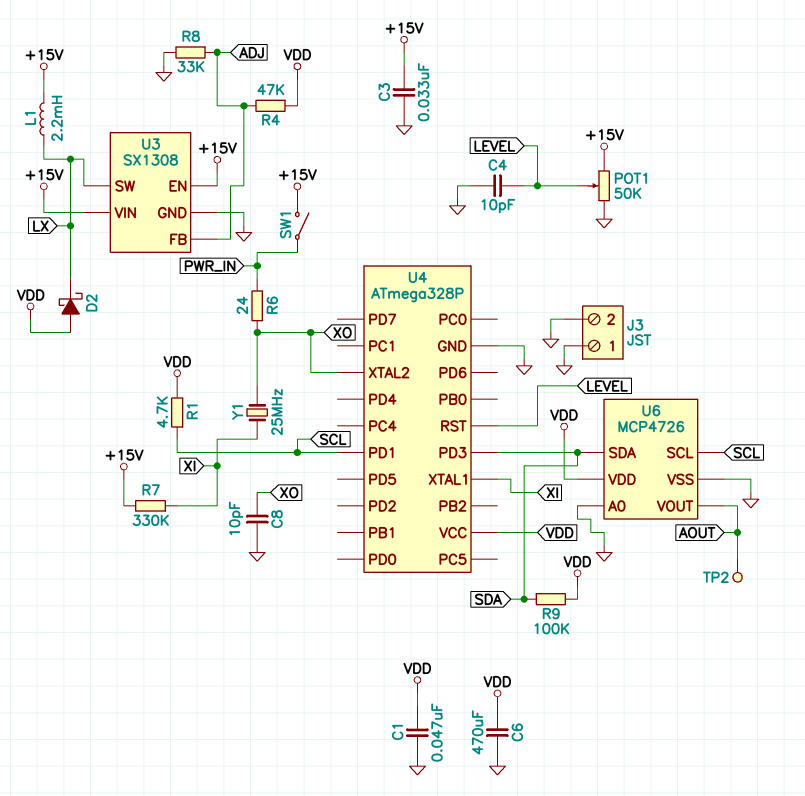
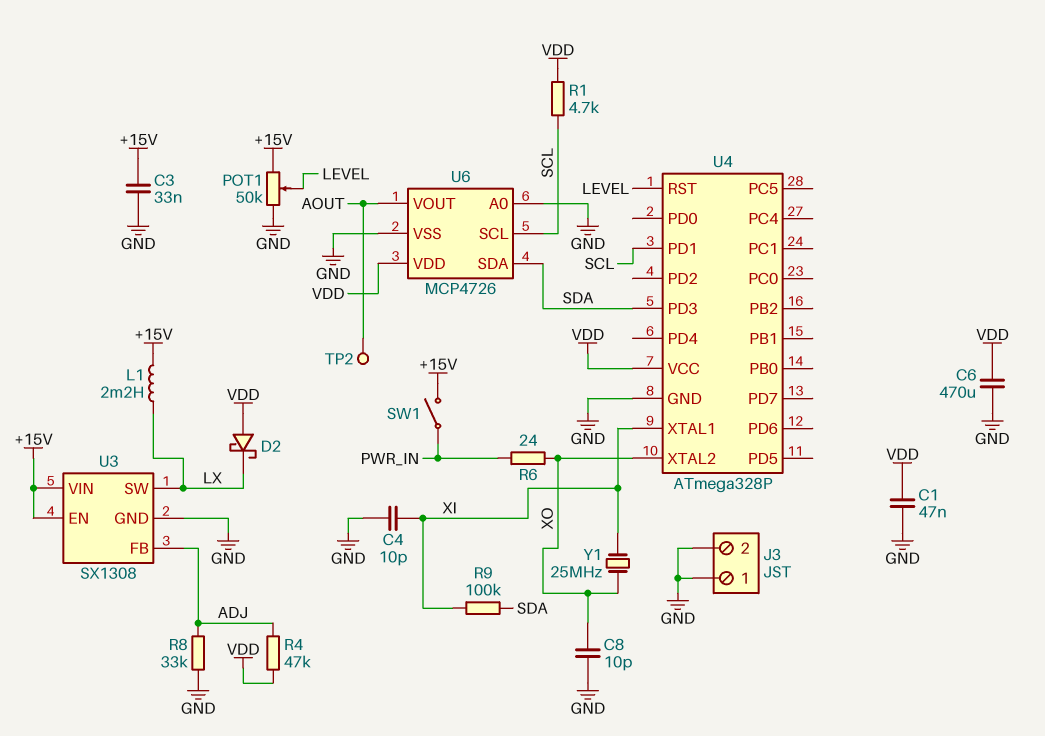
C4: 10pF (GND, LEVEL) -> 10pF (GND, XI)
R7: 330k (+15V, XI) -> none
R9: 100k (SDA, VDD) -> 100k (SDA, XI)

